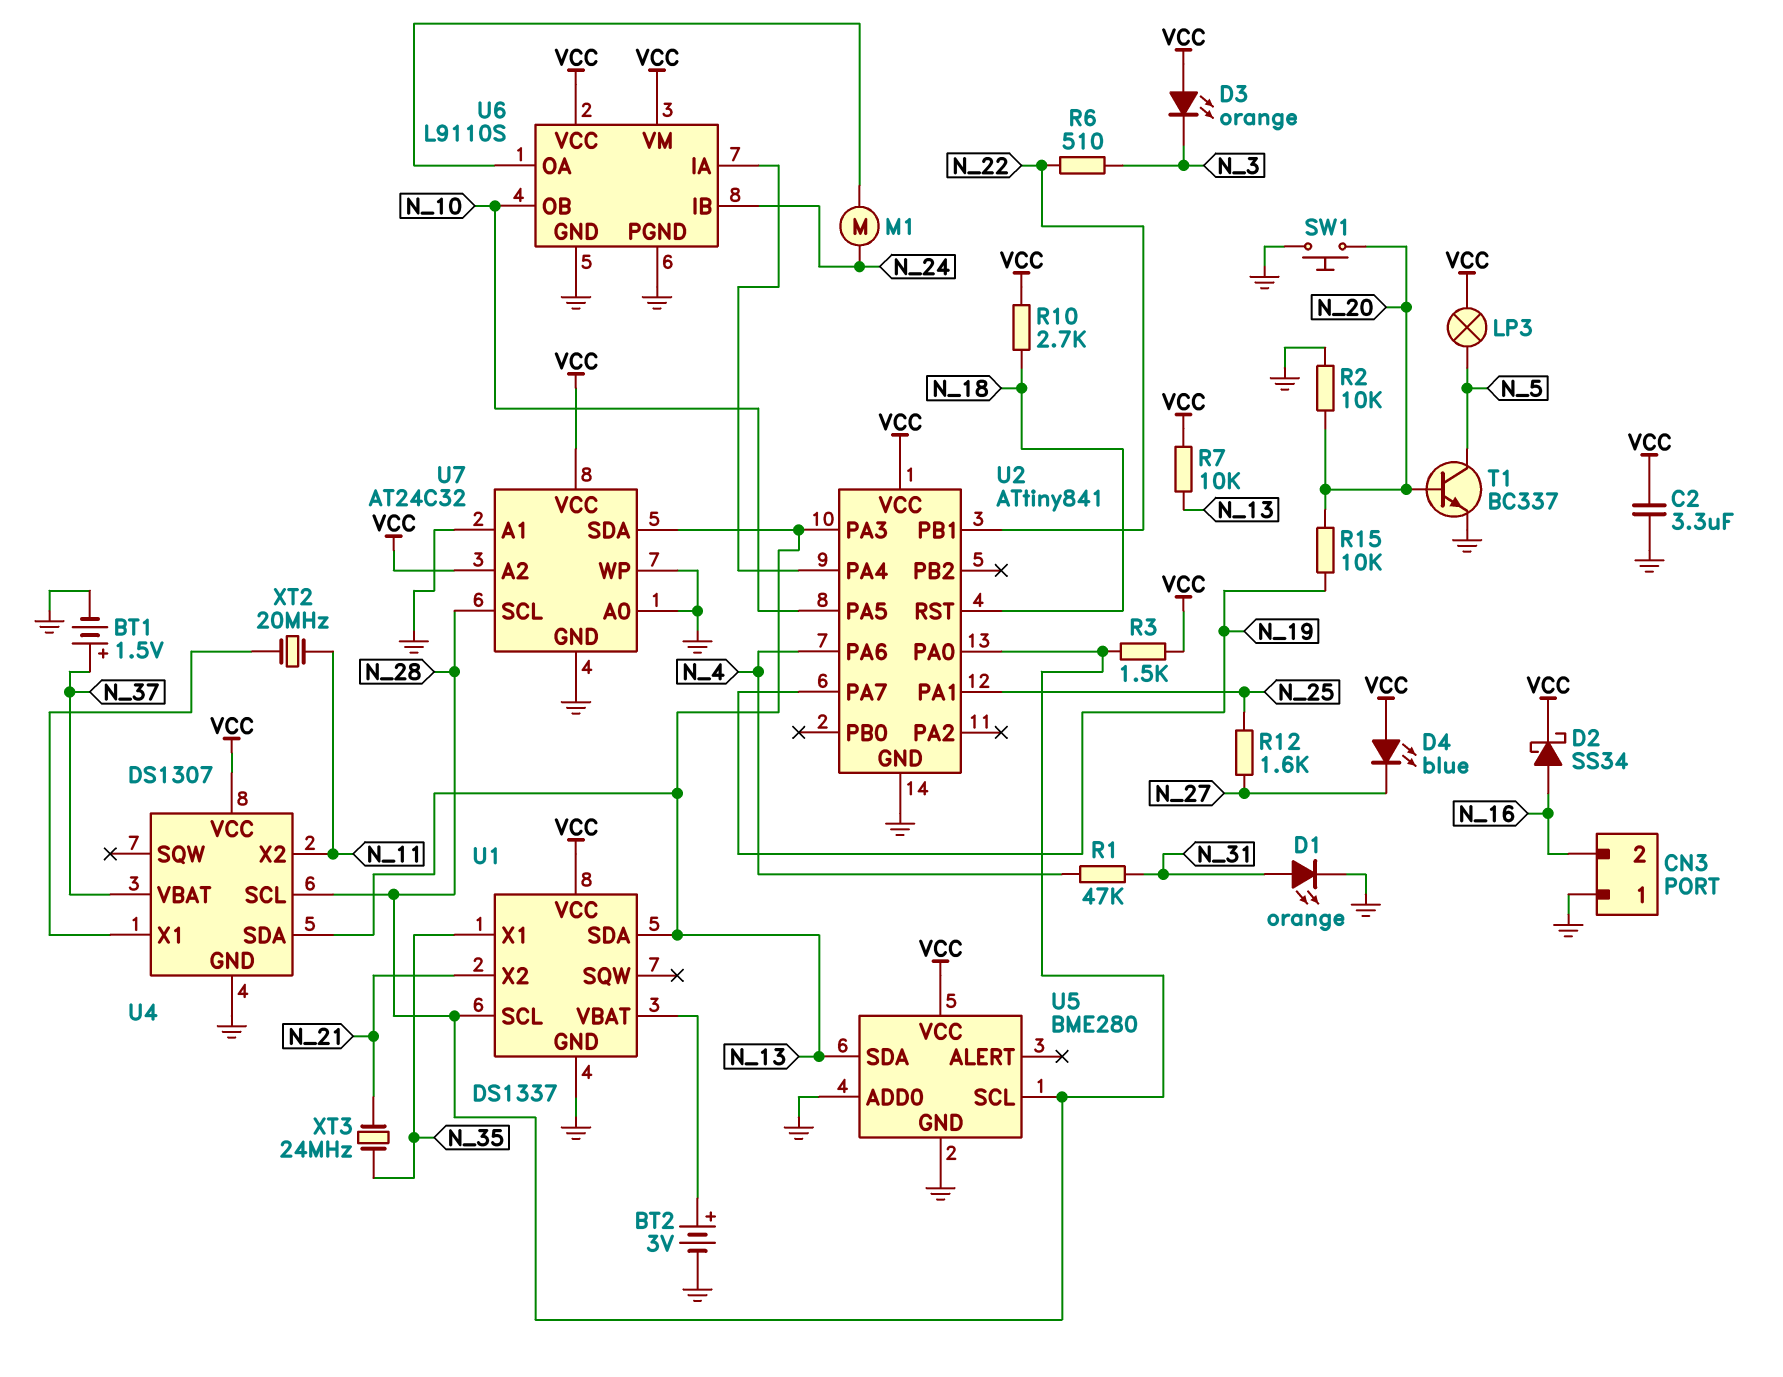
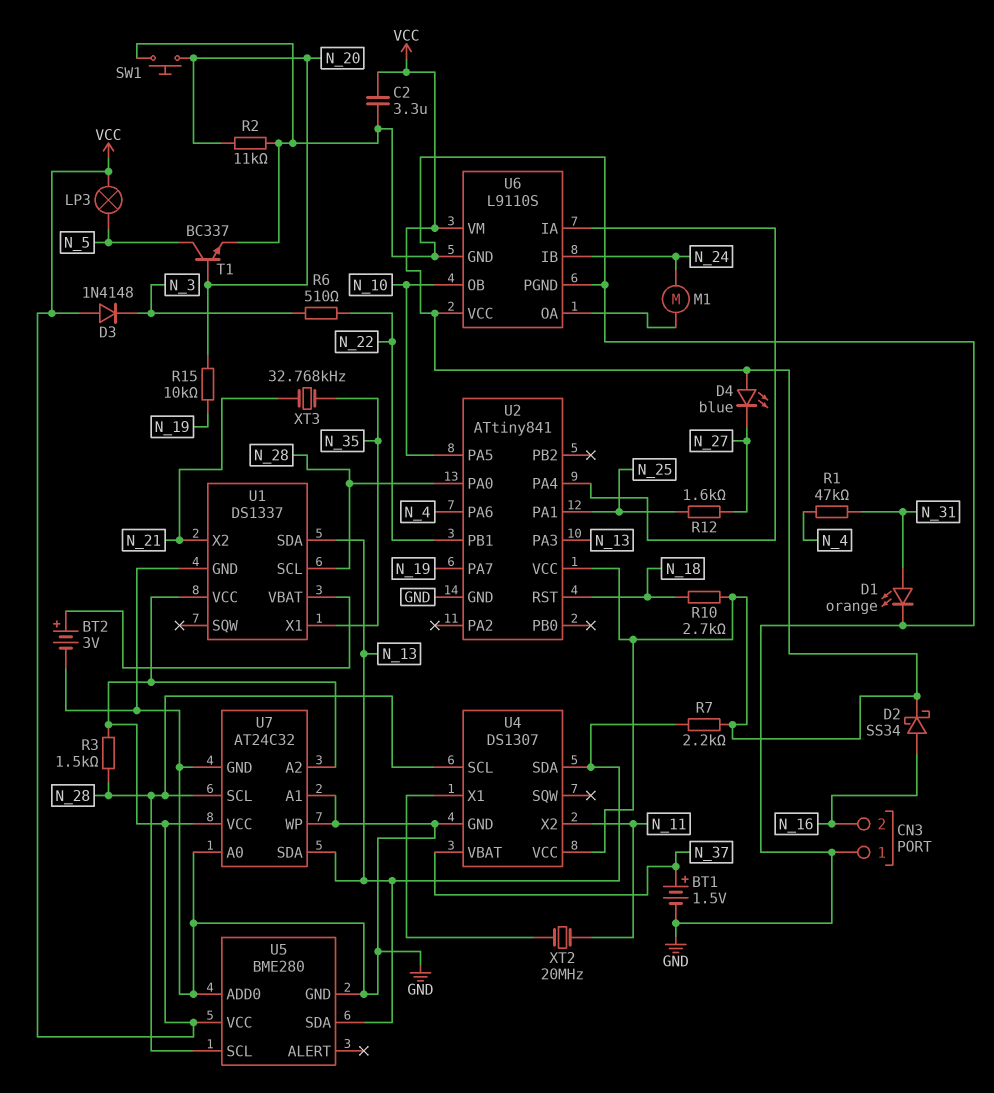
D3: LED orange (A VCC, K N_3) -> diode 1N4148 (A VCC, K N_3)
R2: 10k (GND, N_20) -> 11k (GND, N_20)
R7: 10k (N_13, VCC) -> 2.2k (N_13, VCC)
XT3: 24MHz (N_21, N_35) -> 32.768kHz (N_21, N_35)

